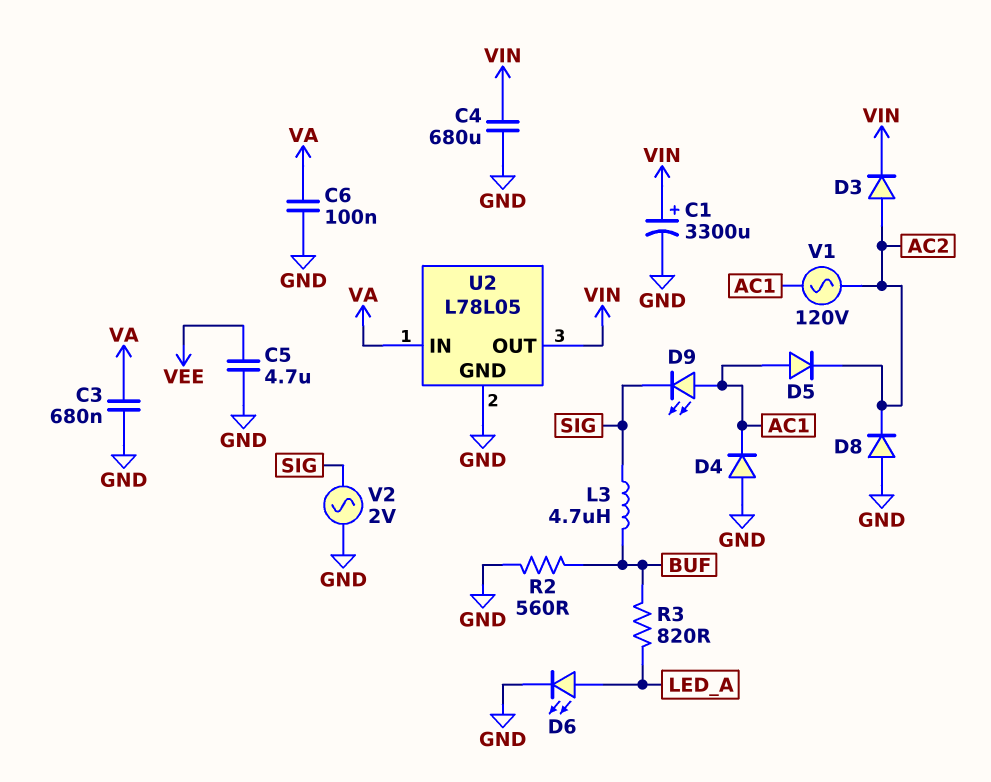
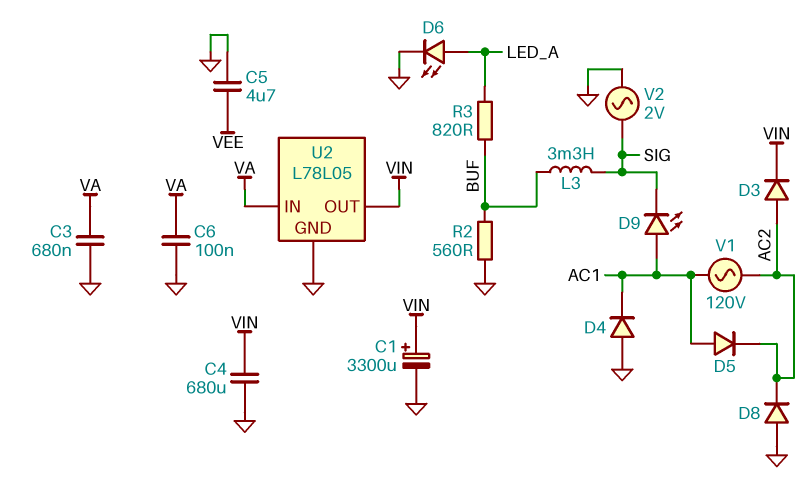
L3: 4.7uH (BUF, SIG) -> 3.3mH (BUF, SIG)

